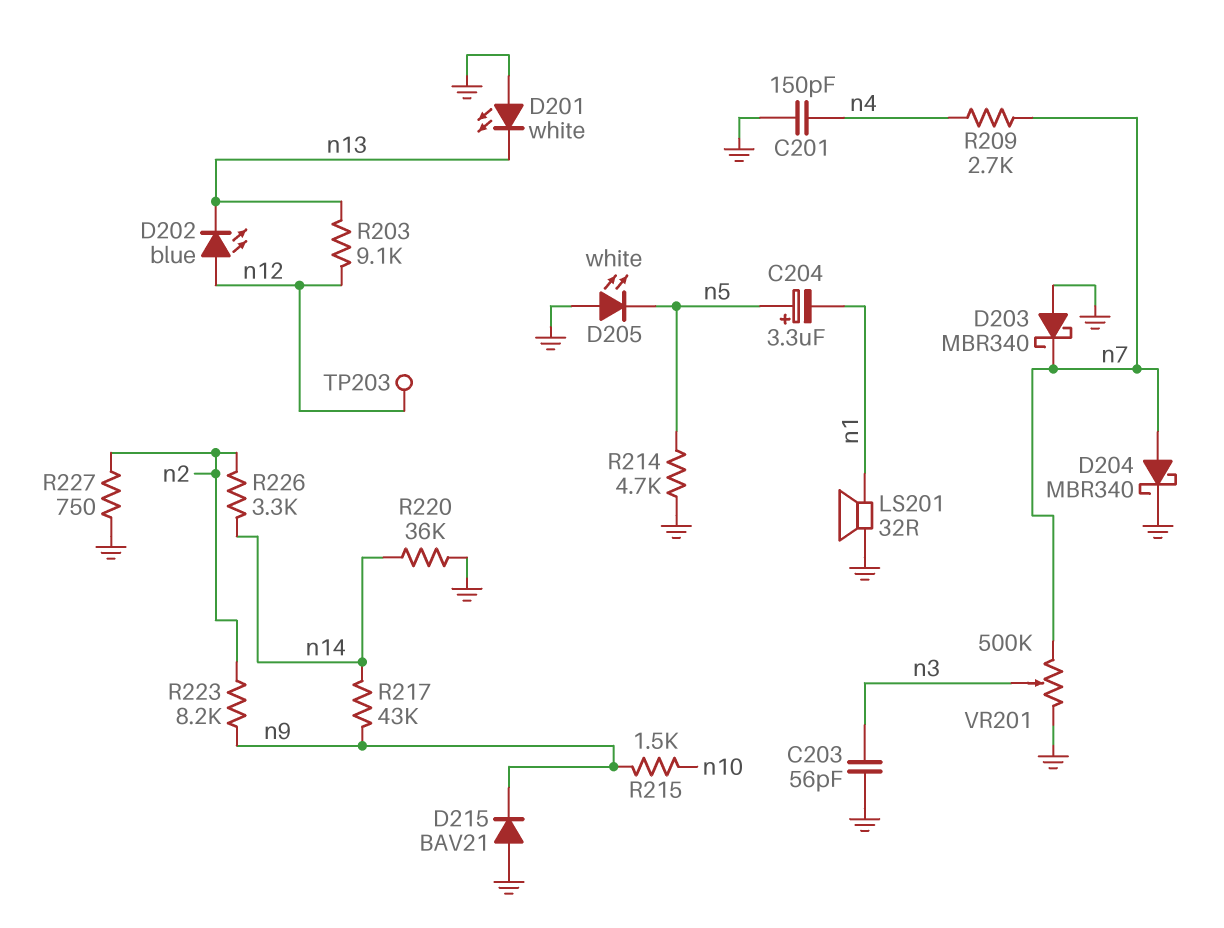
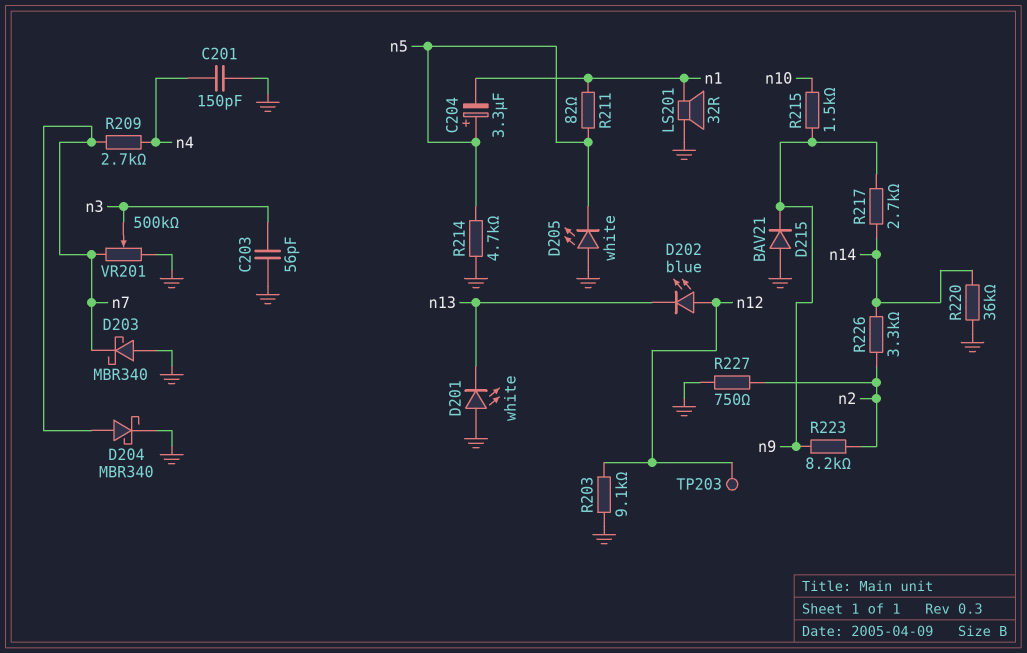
R203: 9.1k (n12, n13) -> 9.1k (GND, n12)
R211: none -> 82 (n1, n5)
R217: 43k (n9, n14) -> 2.7k (n9, n14)

